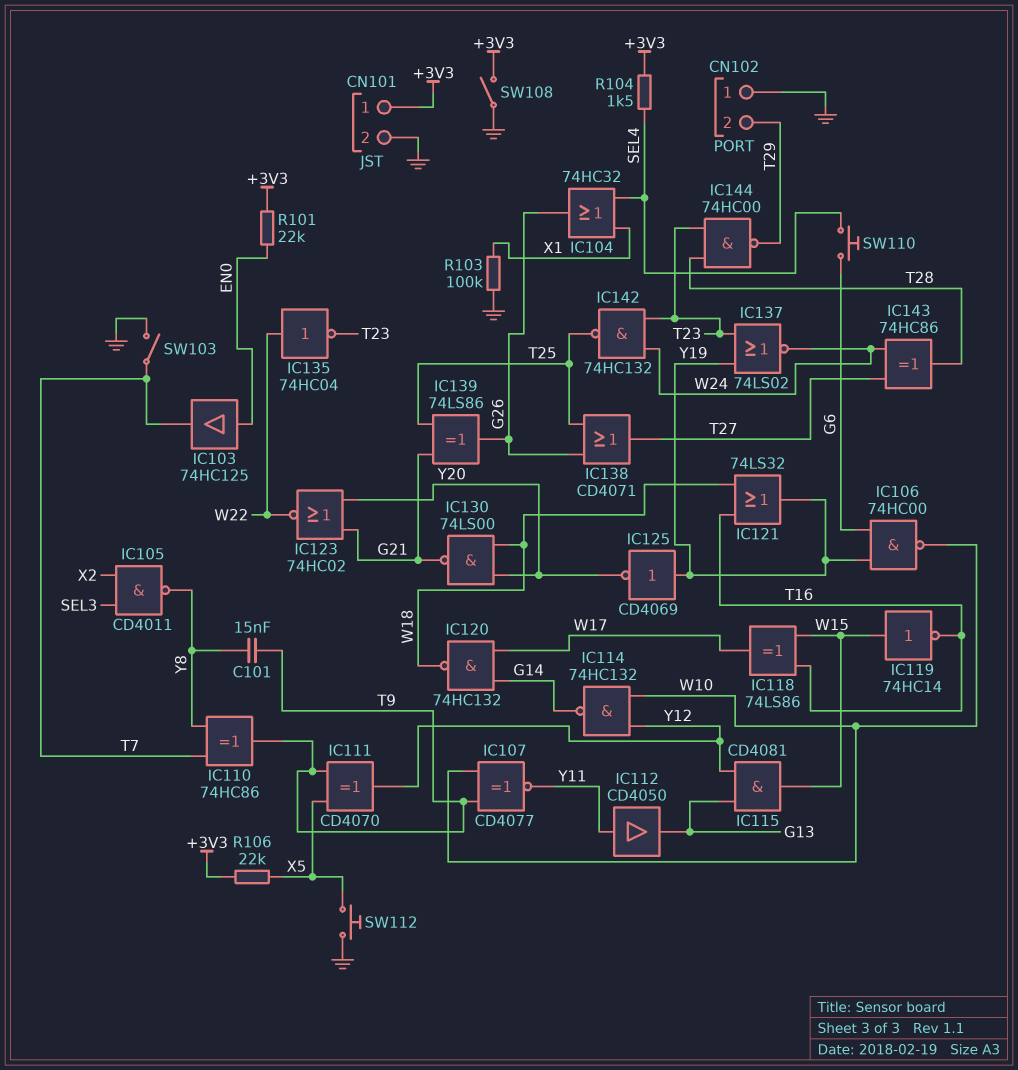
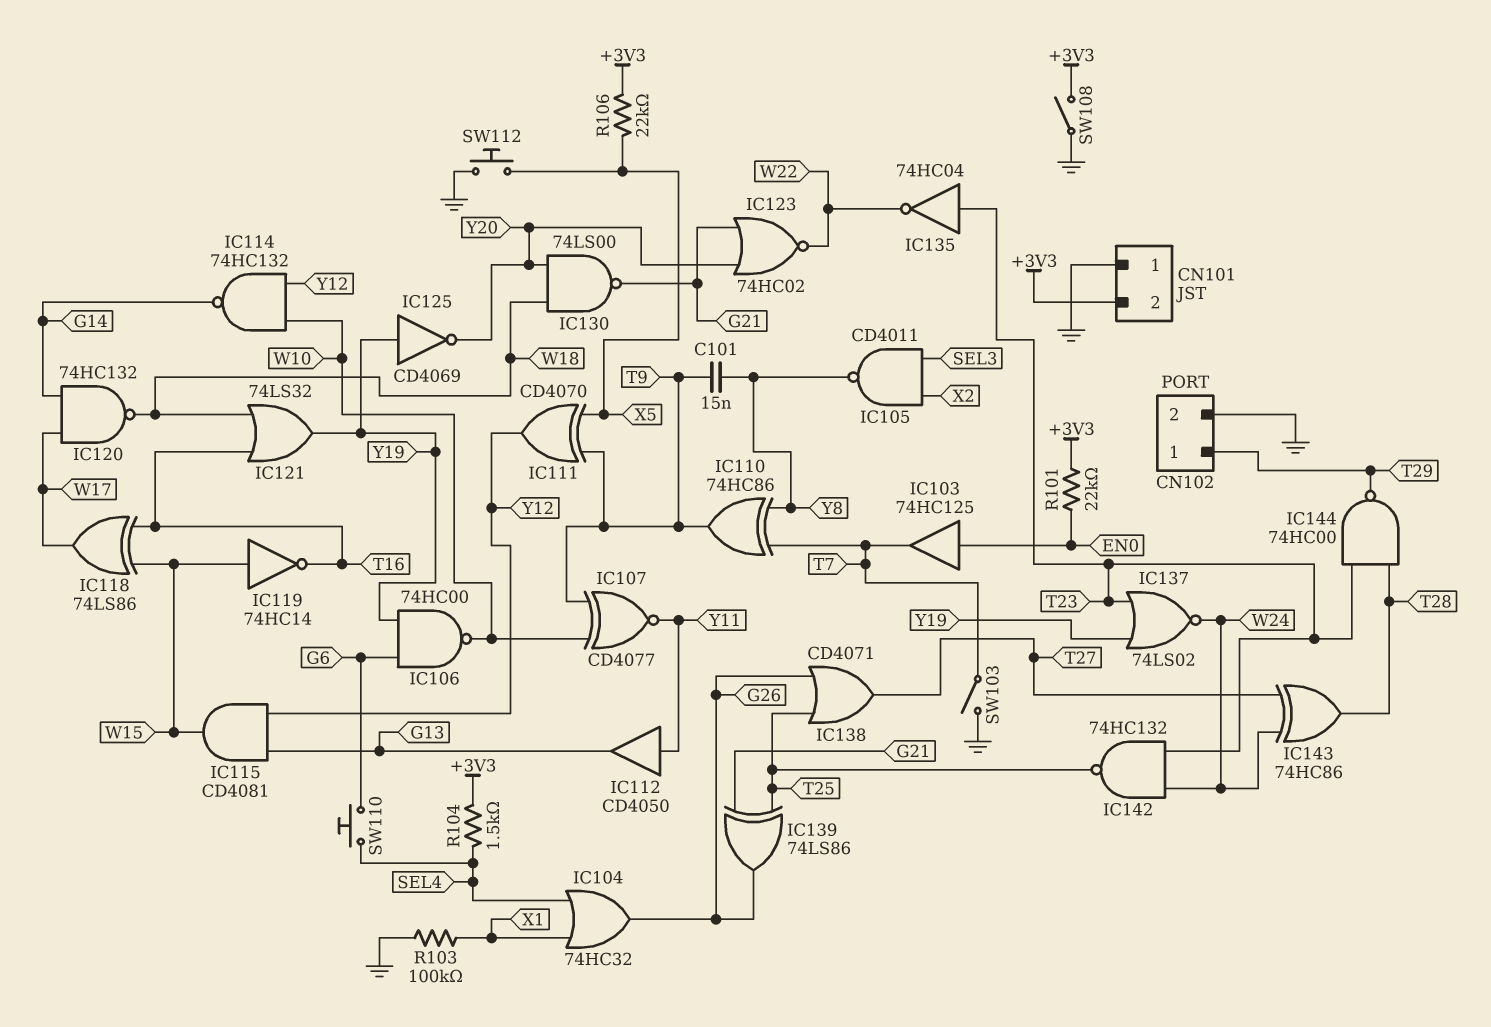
CN101 pin 1: +3V3 -> GND
CN101 pin 2: GND -> +3V3
CN102 pin 1: GND -> T29
CN102 pin 2: T29 -> GND
IC135: NOT 74HC04 (in W22, out T23) -> NOT 74HC04 (in T23, out W22)

